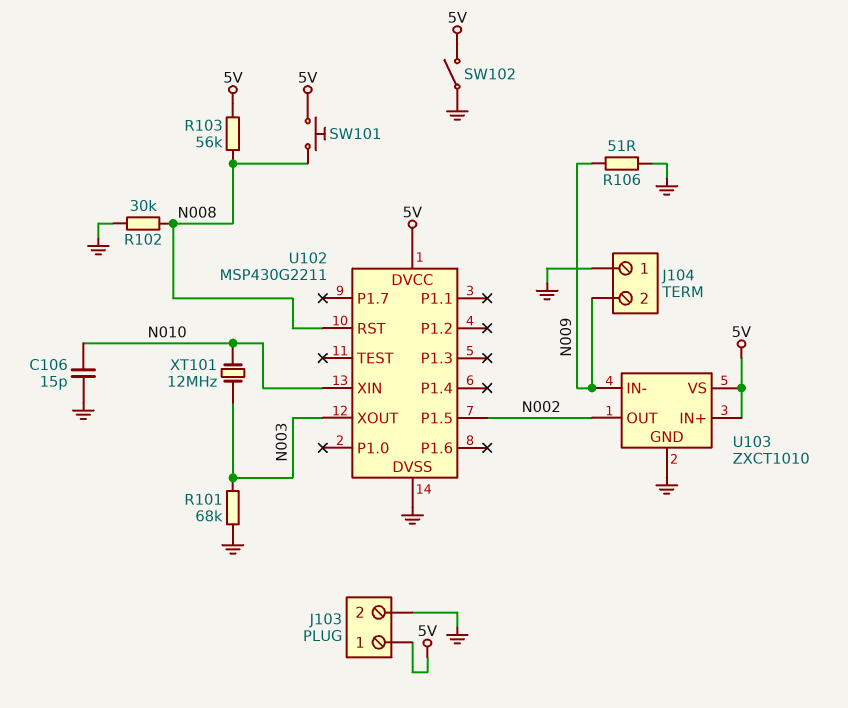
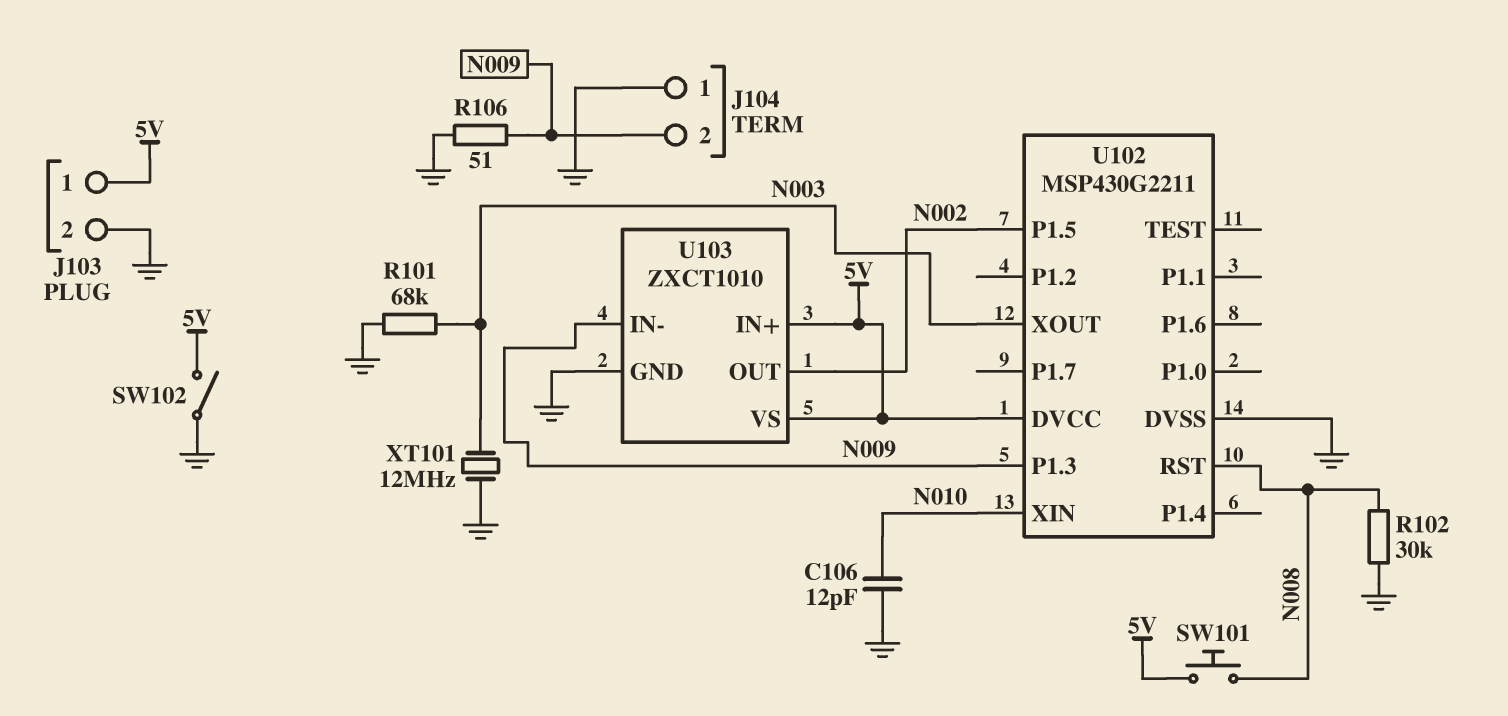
C106: 15pF (GND, N010) -> 12pF (GND, N010)
R103: 56k (5V, N008) -> none
U102 pin P1.3: none -> N009
XT101: 12MHz (N003, N010) -> 12MHz (GND, N003)

